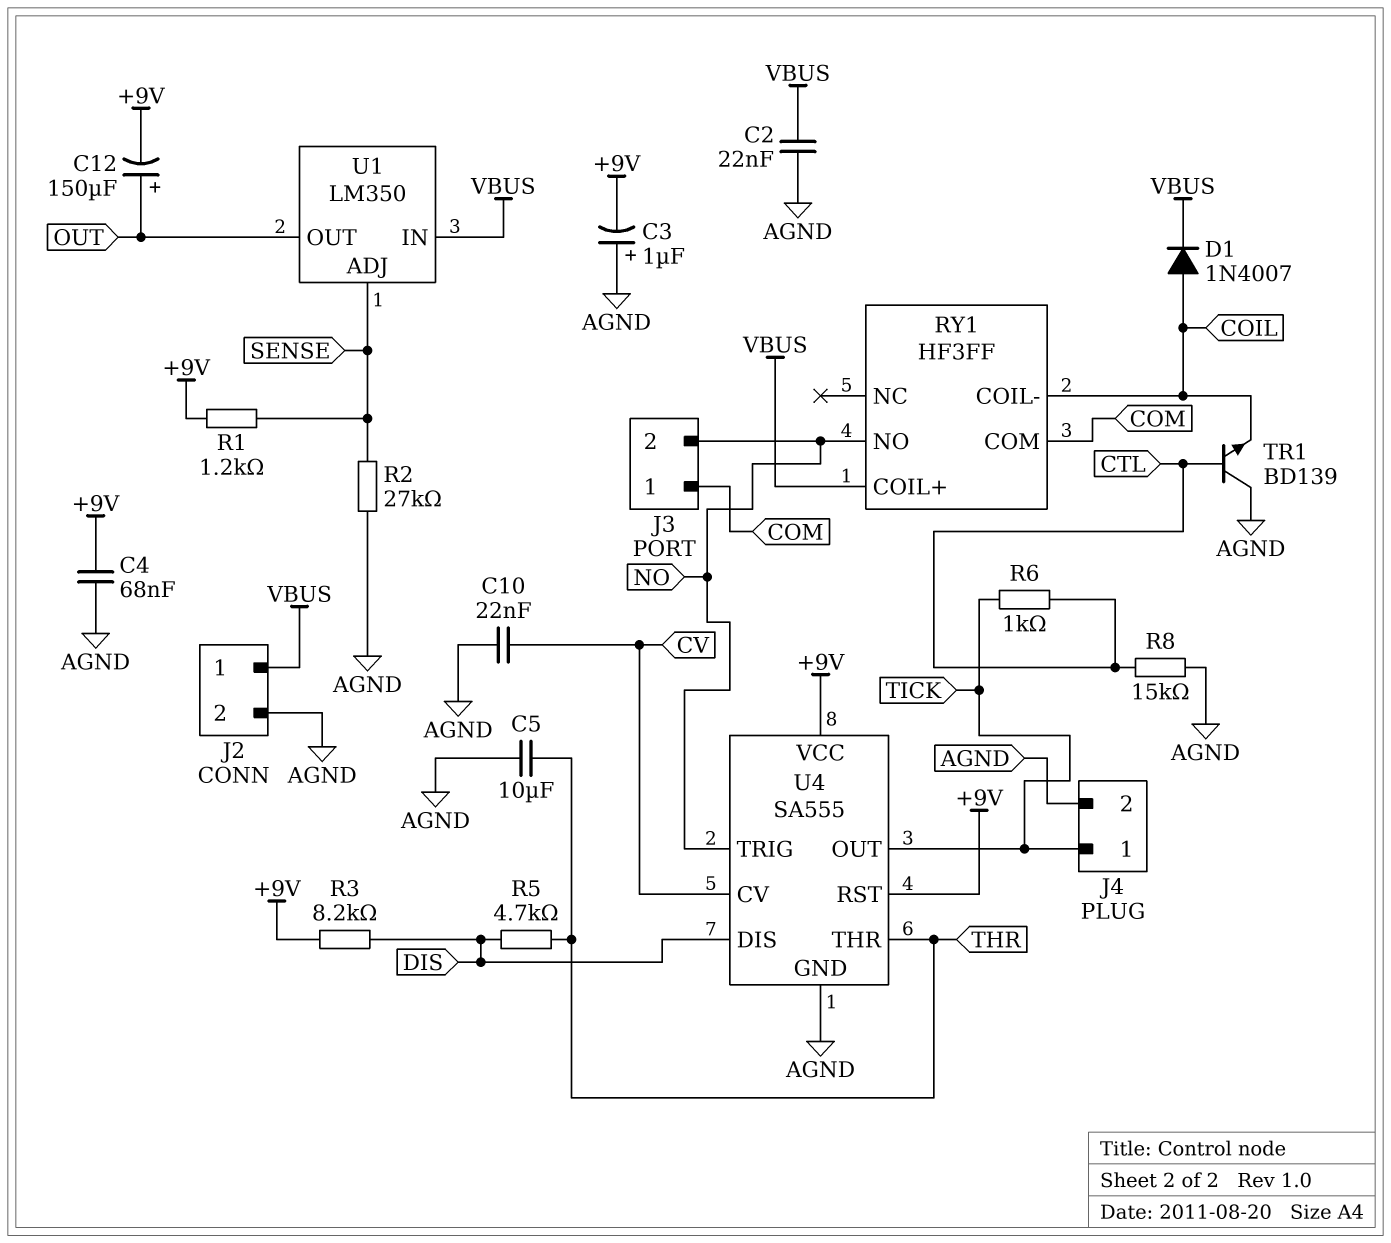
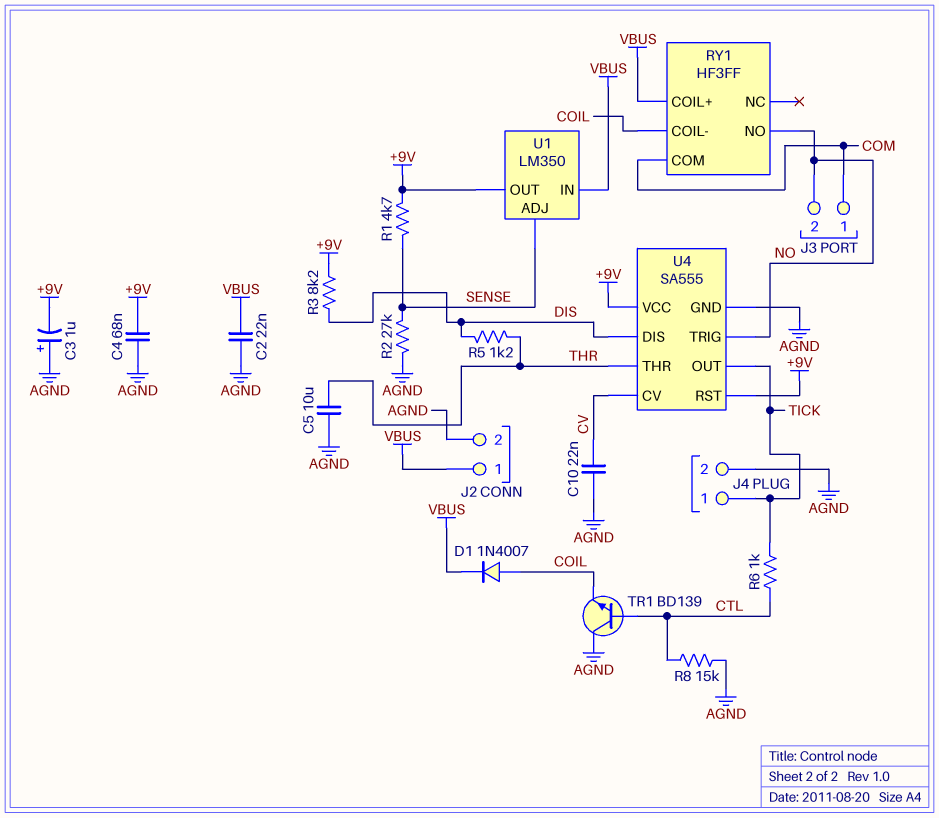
C12: 150uF (plus OUT, minus +9V) -> none
R1: 1.2k (+9V, SENSE) -> 4.7k (+9V, SENSE)
R5: 4.7k (DIS, THR) -> 1.2k (DIS, THR)
U1 pin OUT: OUT -> +9V

